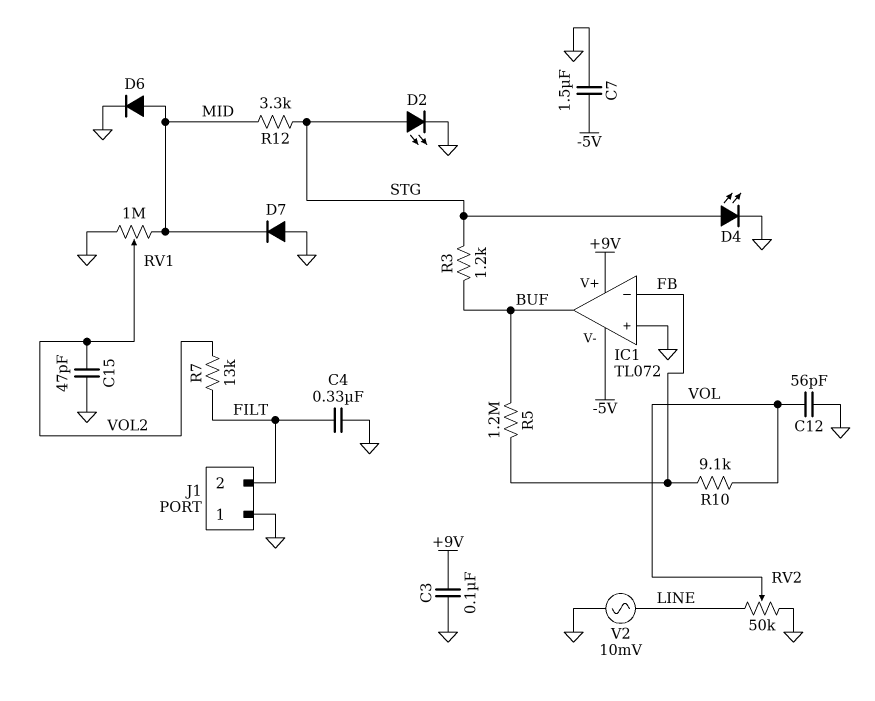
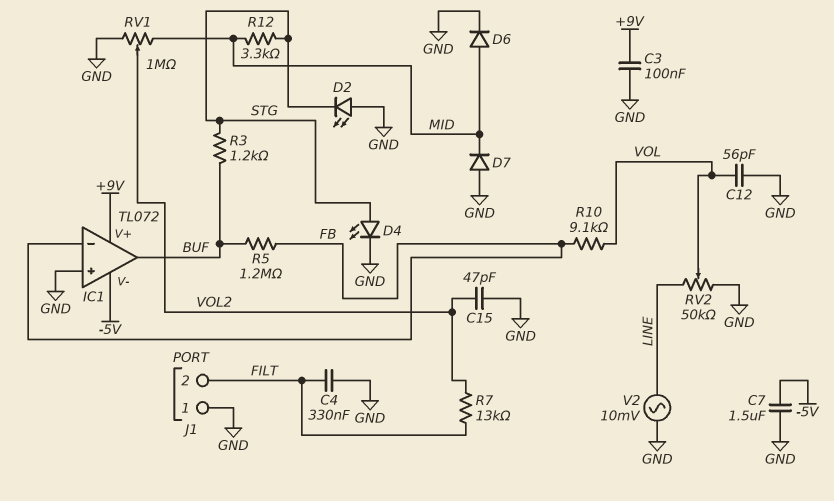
D2: LED (A STG, K GND) -> LED (A GND, K STG)

